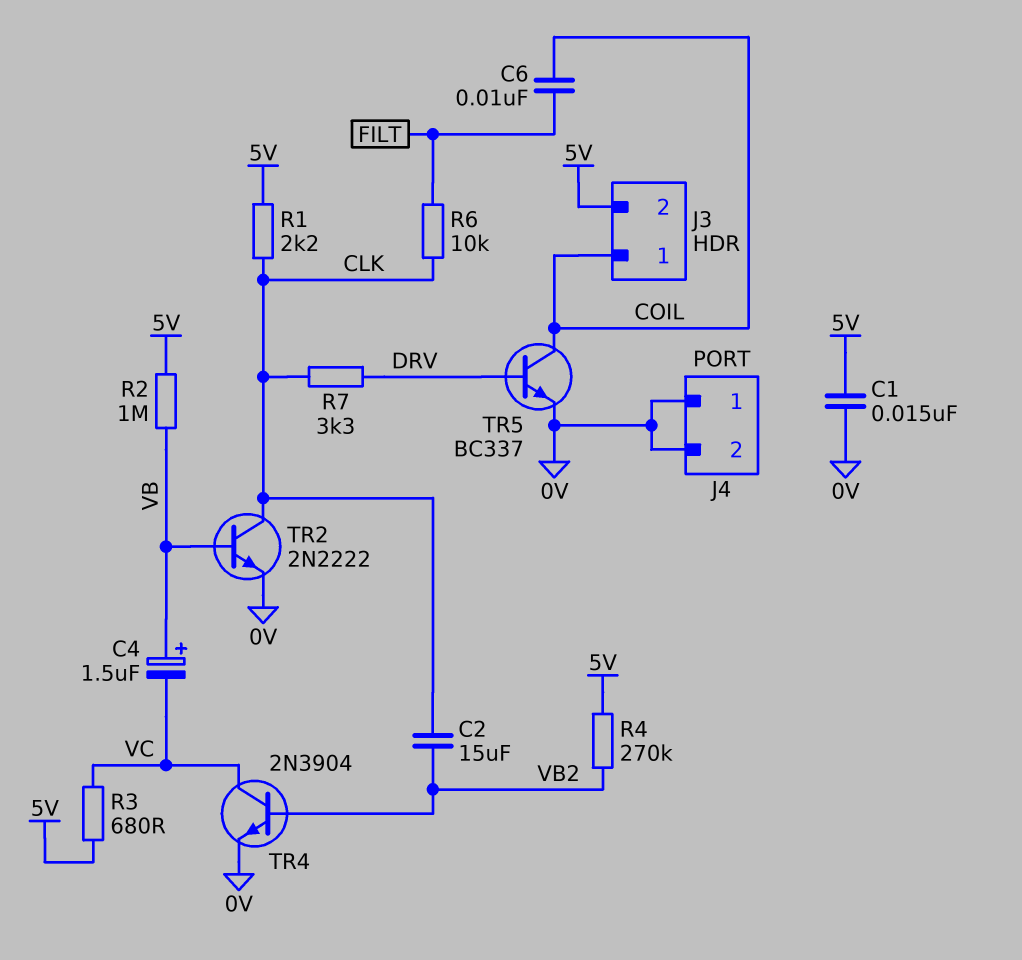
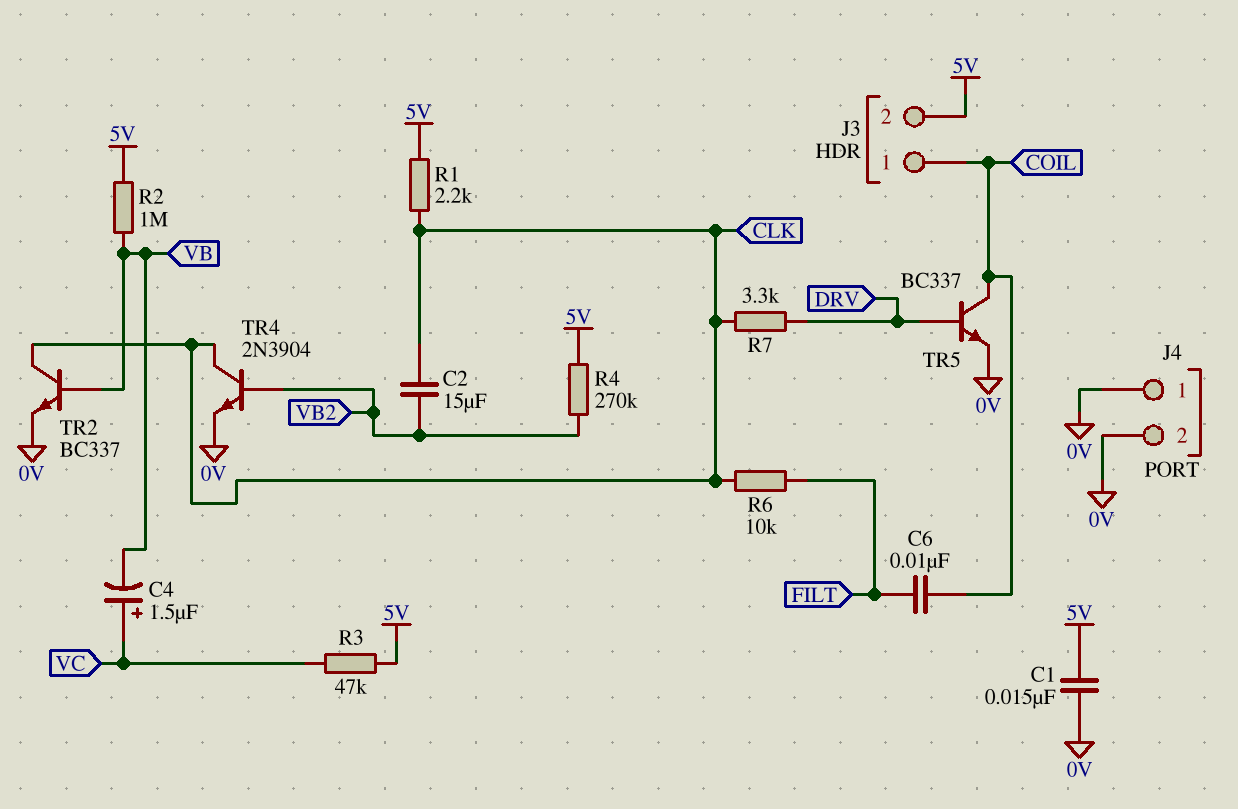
C4: 1.5uF (plus VB, minus VC) -> 1.5uF (plus VC, minus VB)
R3: 680 (5V, VC) -> 47k (5V, VC)
TR2: NPN 2N2222 (B VB, C CLK, E 0V) -> NPN BC337 (B VB, C CLK, E 0V)
TR4: NPN 2N3904 (B VB2, C VC, E 0V) -> NPN 2N3904 (B VB2, C CLK, E 0V)

